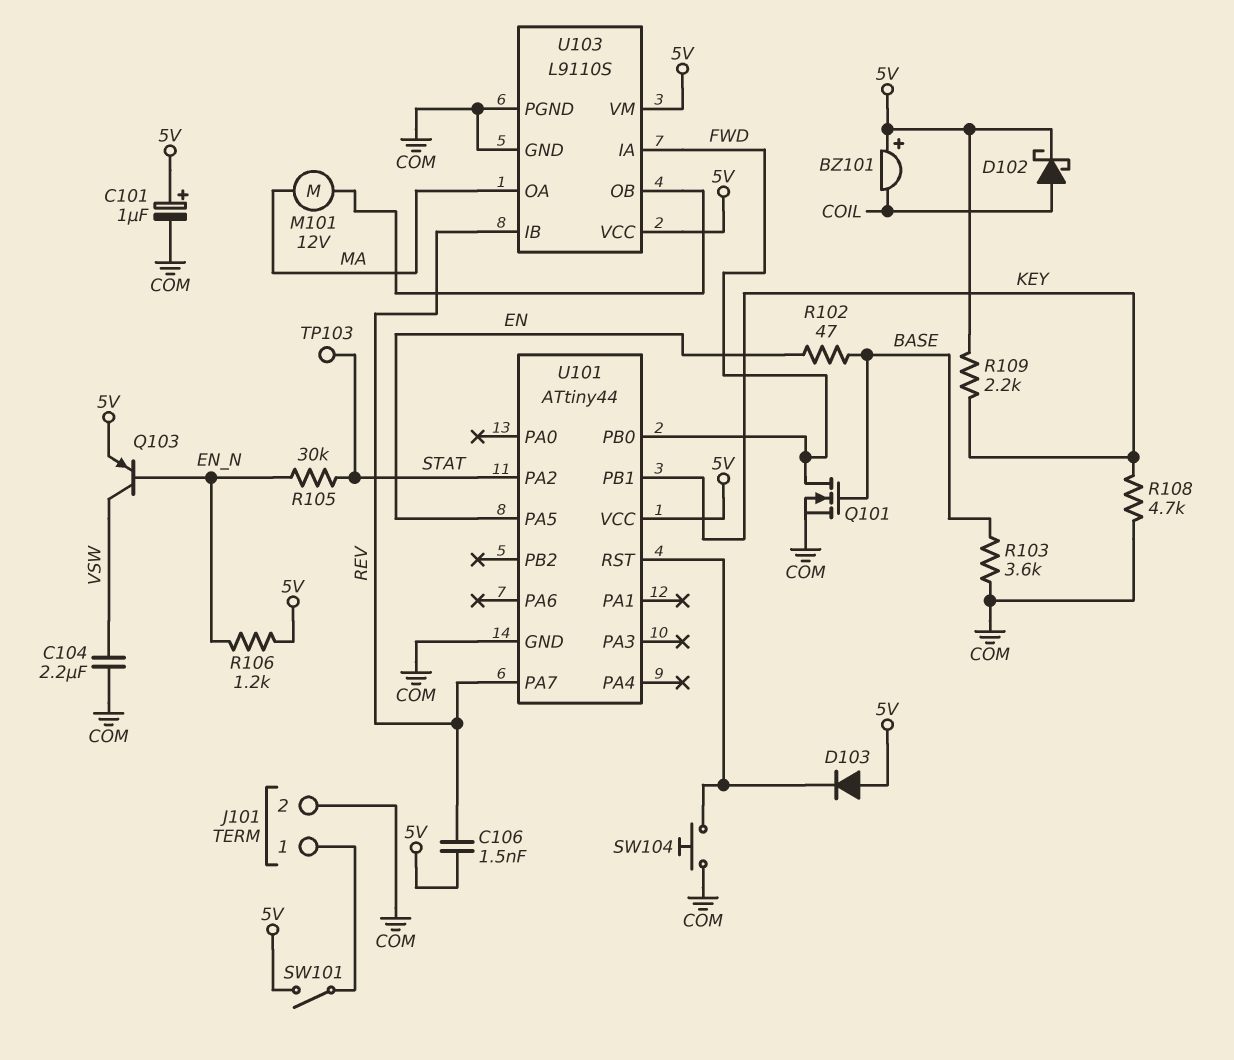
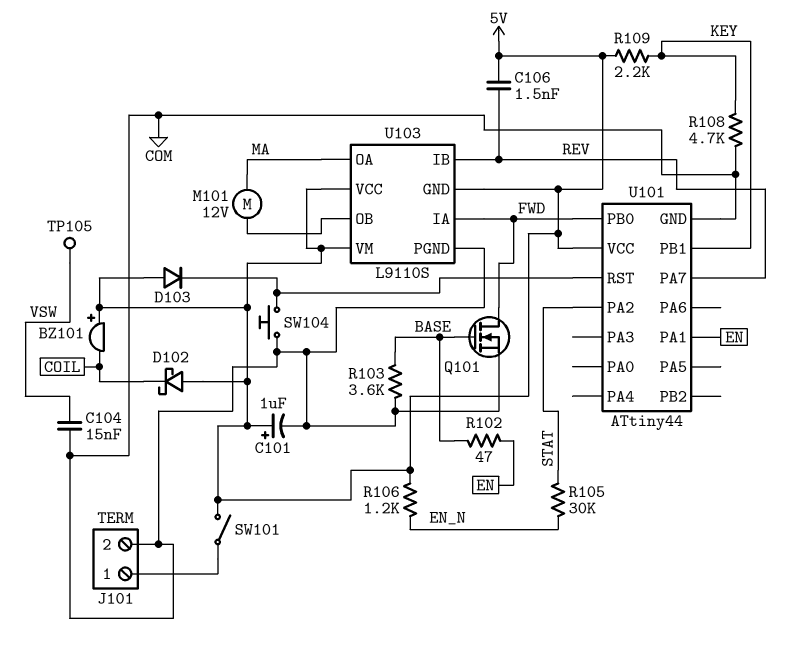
C104: 2.2uF (COM, VSW) -> 15nF (COM, VSW)
D102: schottky (A COIL, K 5V) -> schottky (A 5V, K COIL)
Q103: PNP (B EN_N, C VSW, E 5V) -> none
TP103: test point (STAT) -> none
TP105: none -> test point (VSW)
U101 pin PA1: none -> EN
U101 pin PA5: EN -> none
U103 pin GND: COM -> 5V

